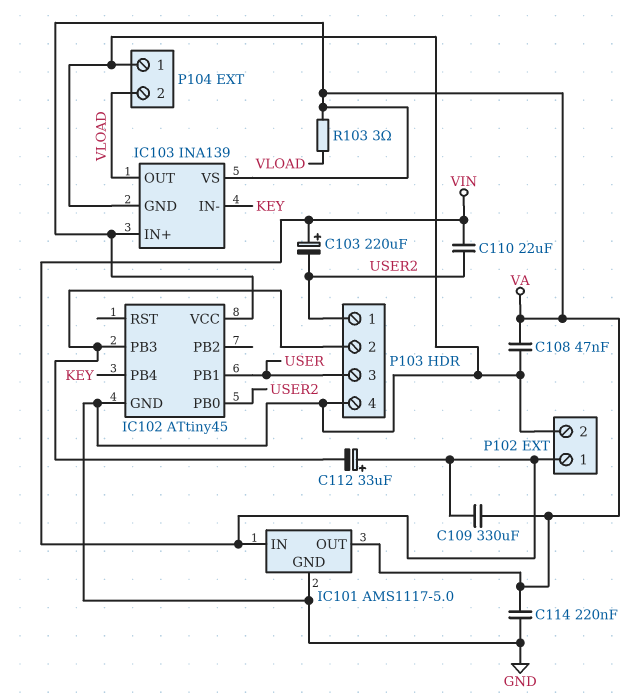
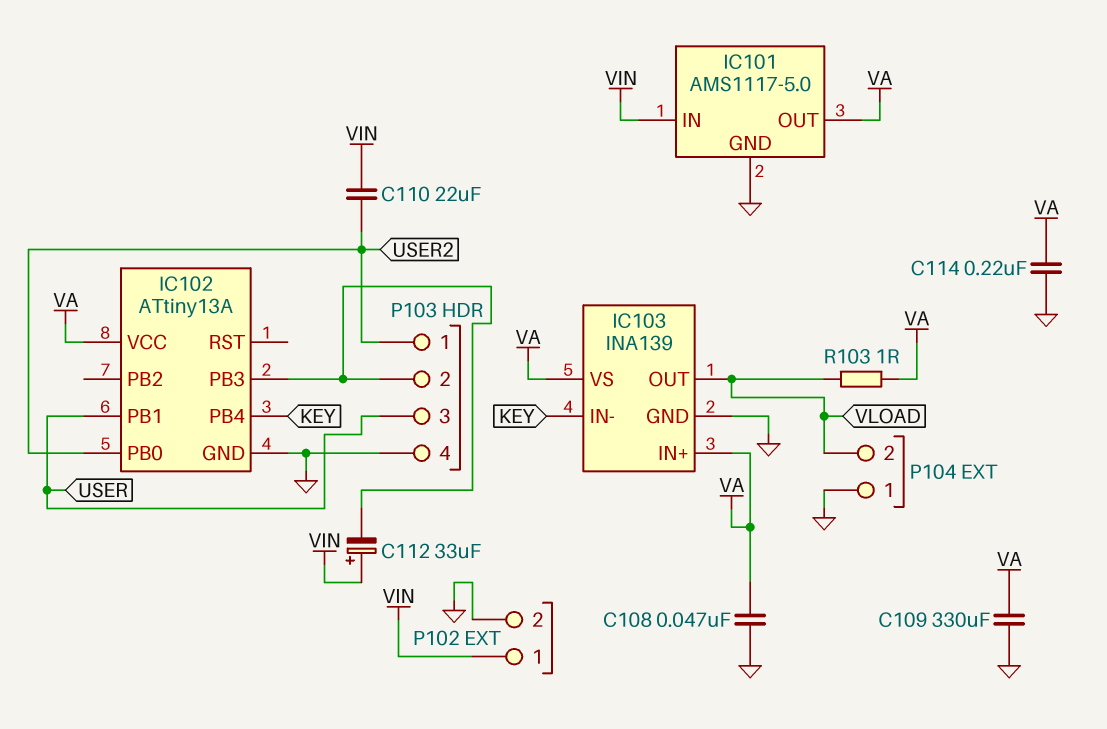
C103: 220uF (plus VIN, minus USER2) -> none
C109: 330uF (VA, VIN) -> 330uF (GND, VA)
IC102: ATtiny45 -> ATtiny13A
R103: 3 (VA, VLOAD) -> 1 (VA, VLOAD)

